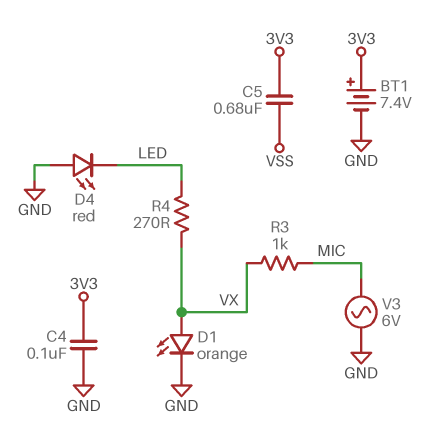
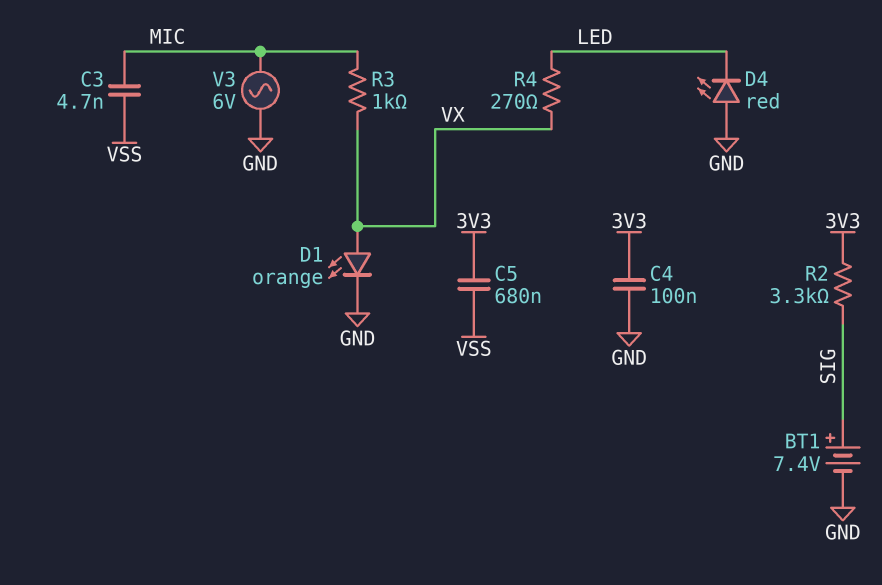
BT1: 7.4V (plus 3V3, minus GND) -> 7.4V (plus SIG, minus GND)
C3: none -> 4.7nF (MIC, VSS)
R2: none -> 3.3k (3V3, SIG)

